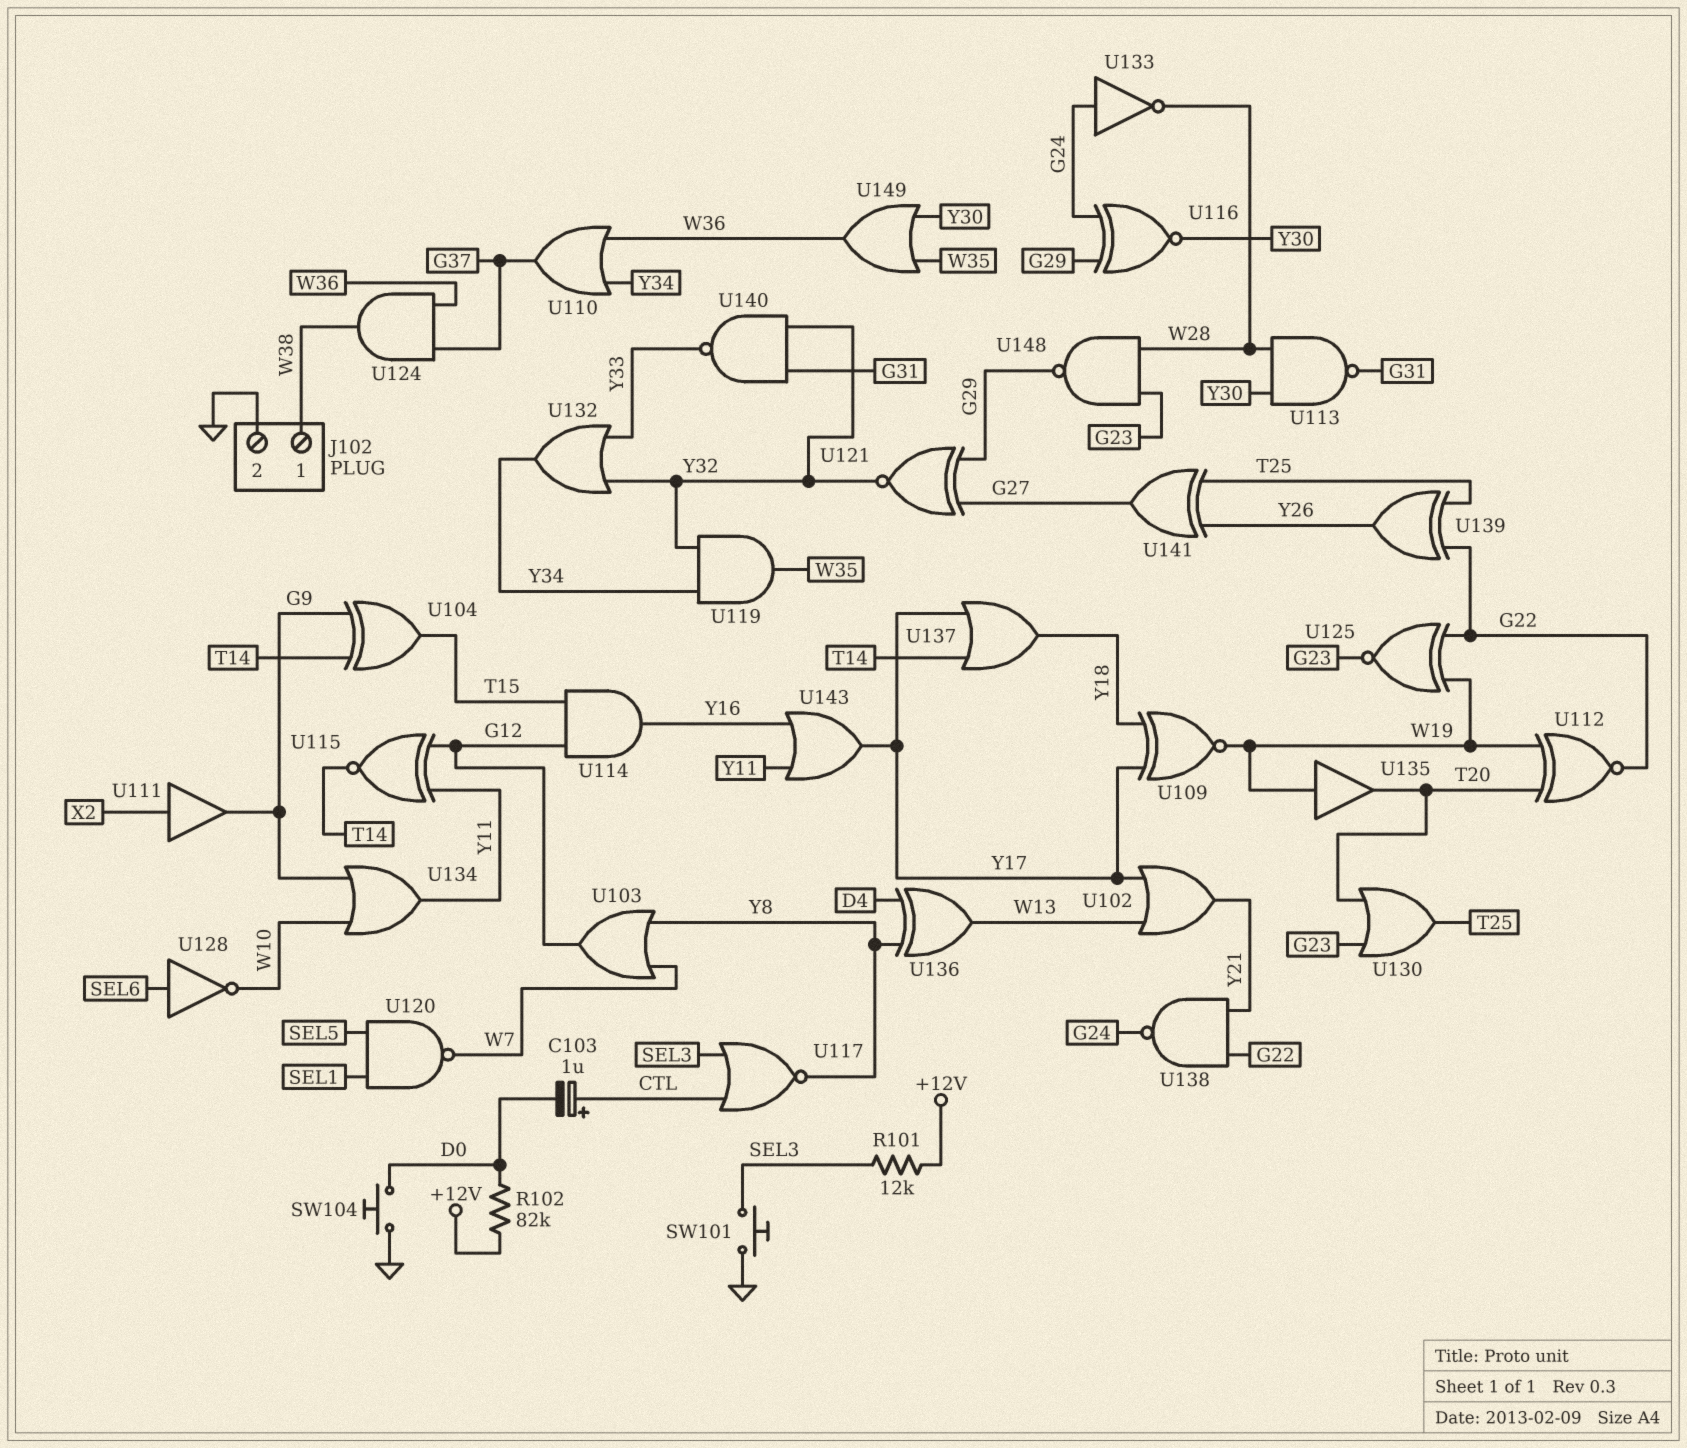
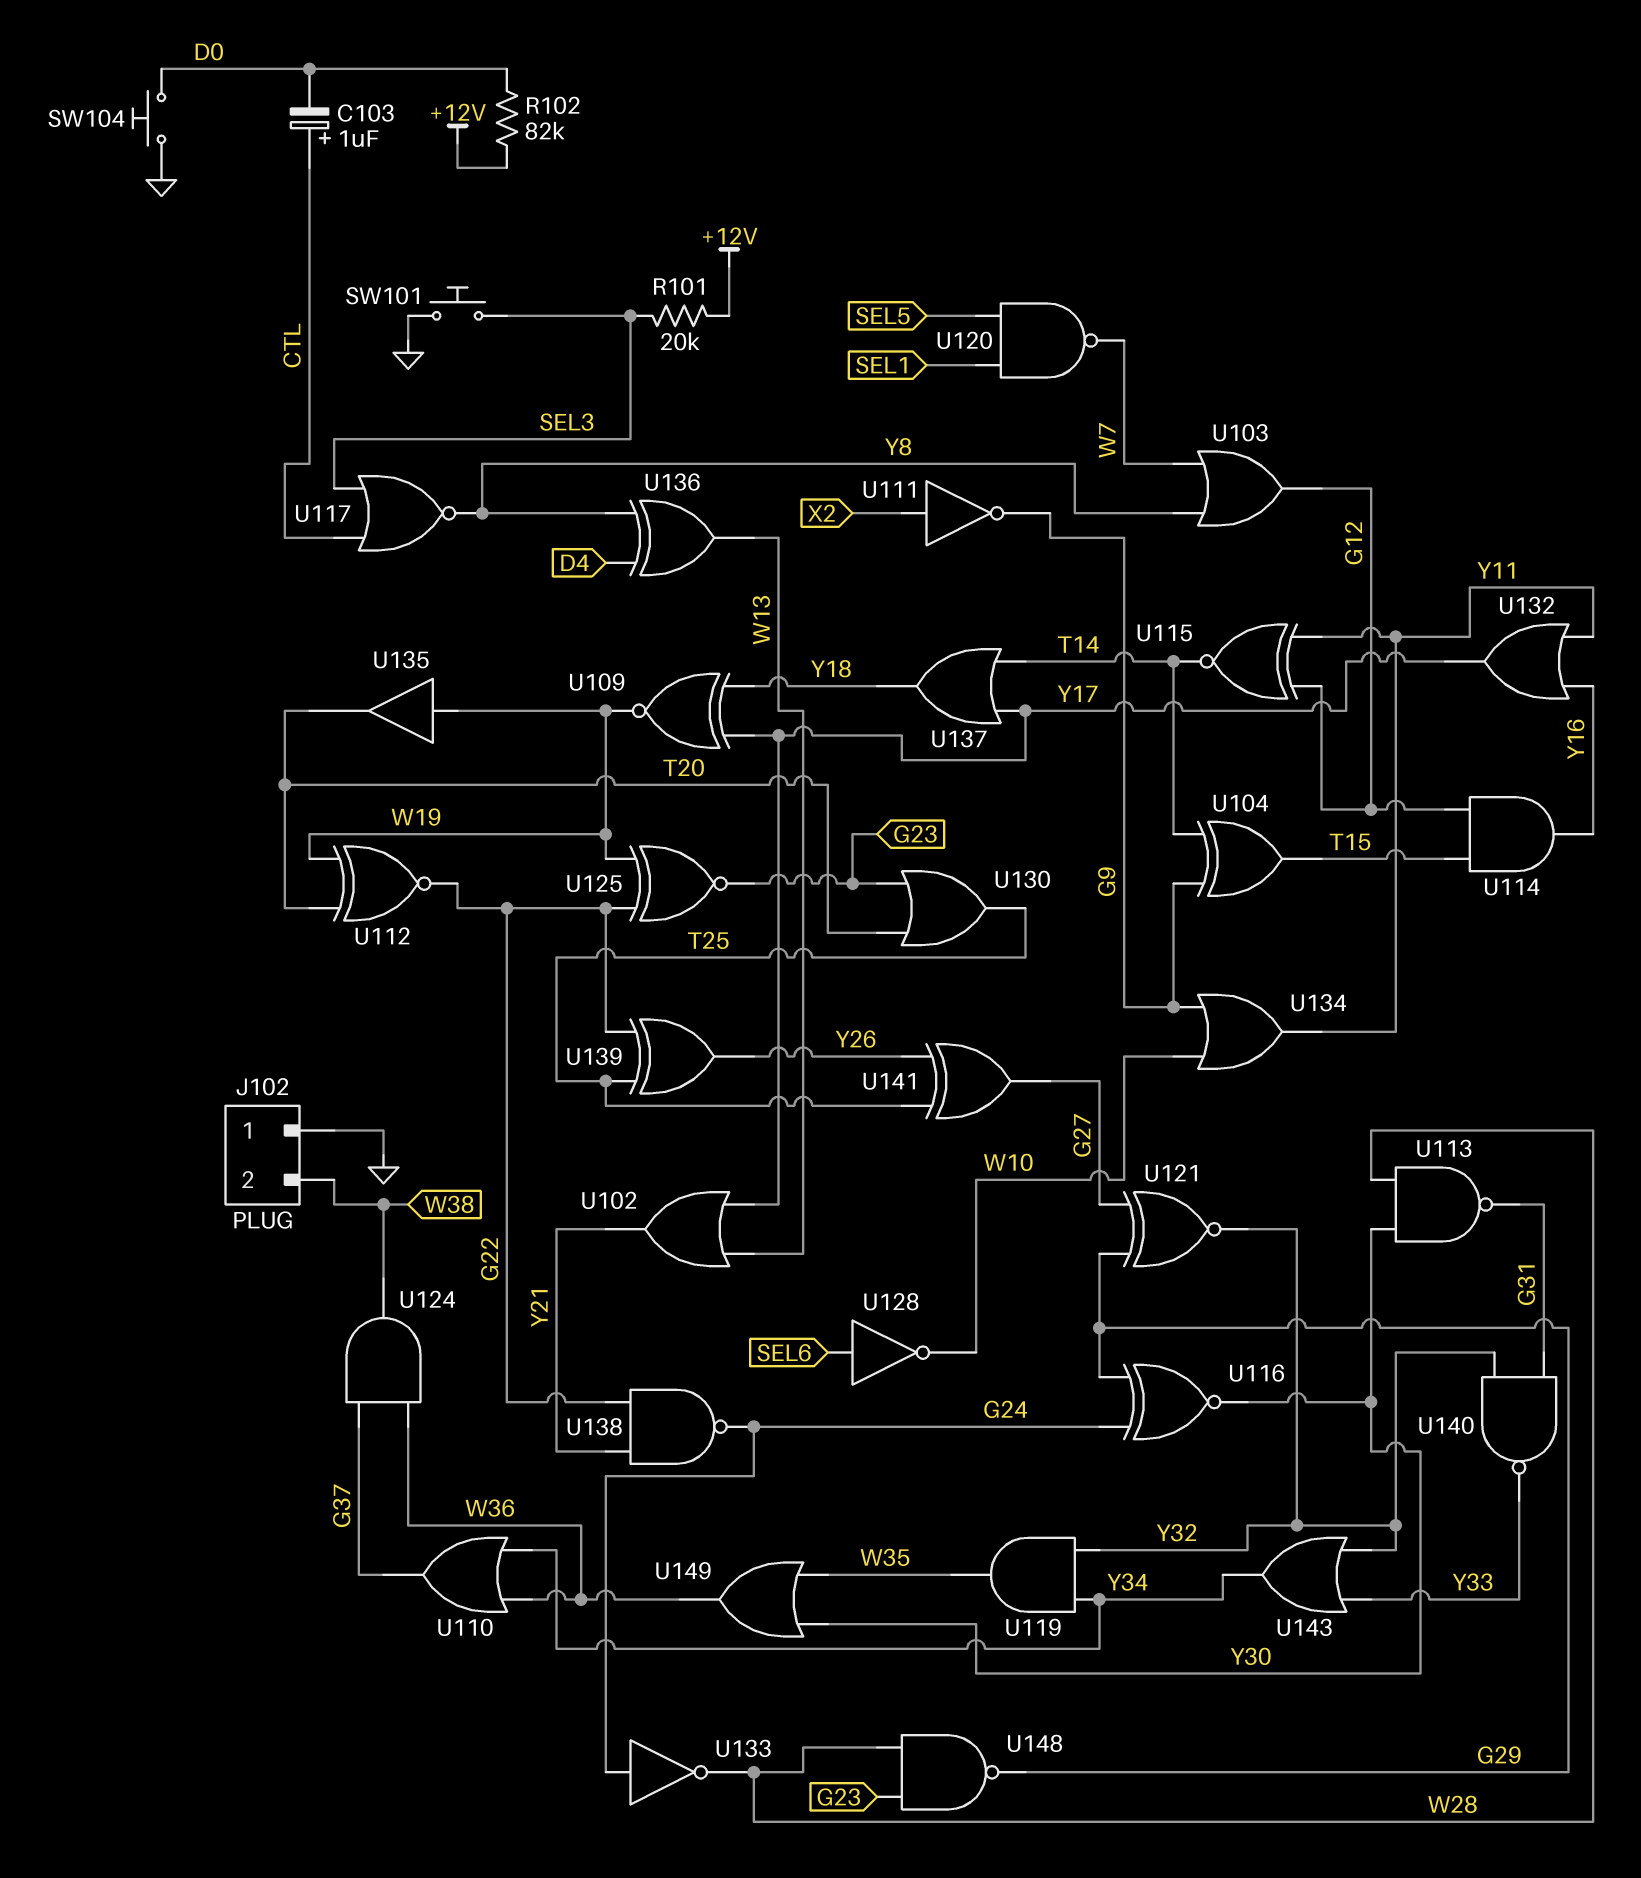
J102 pin 1: W38 -> GND
J102 pin 2: GND -> W38
R101: 12k (+12V, SEL3) -> 20k (+12V, SEL3)
U111: buffer (in X2, out G9) -> NOT (in X2, out G9)
U132: OR (in Y32, in Y33, out Y34) -> OR (in Y11, in Y16, out Y17)
U143: OR (in Y11, in Y16, out Y17) -> OR (in Y32, in Y33, out Y34)

